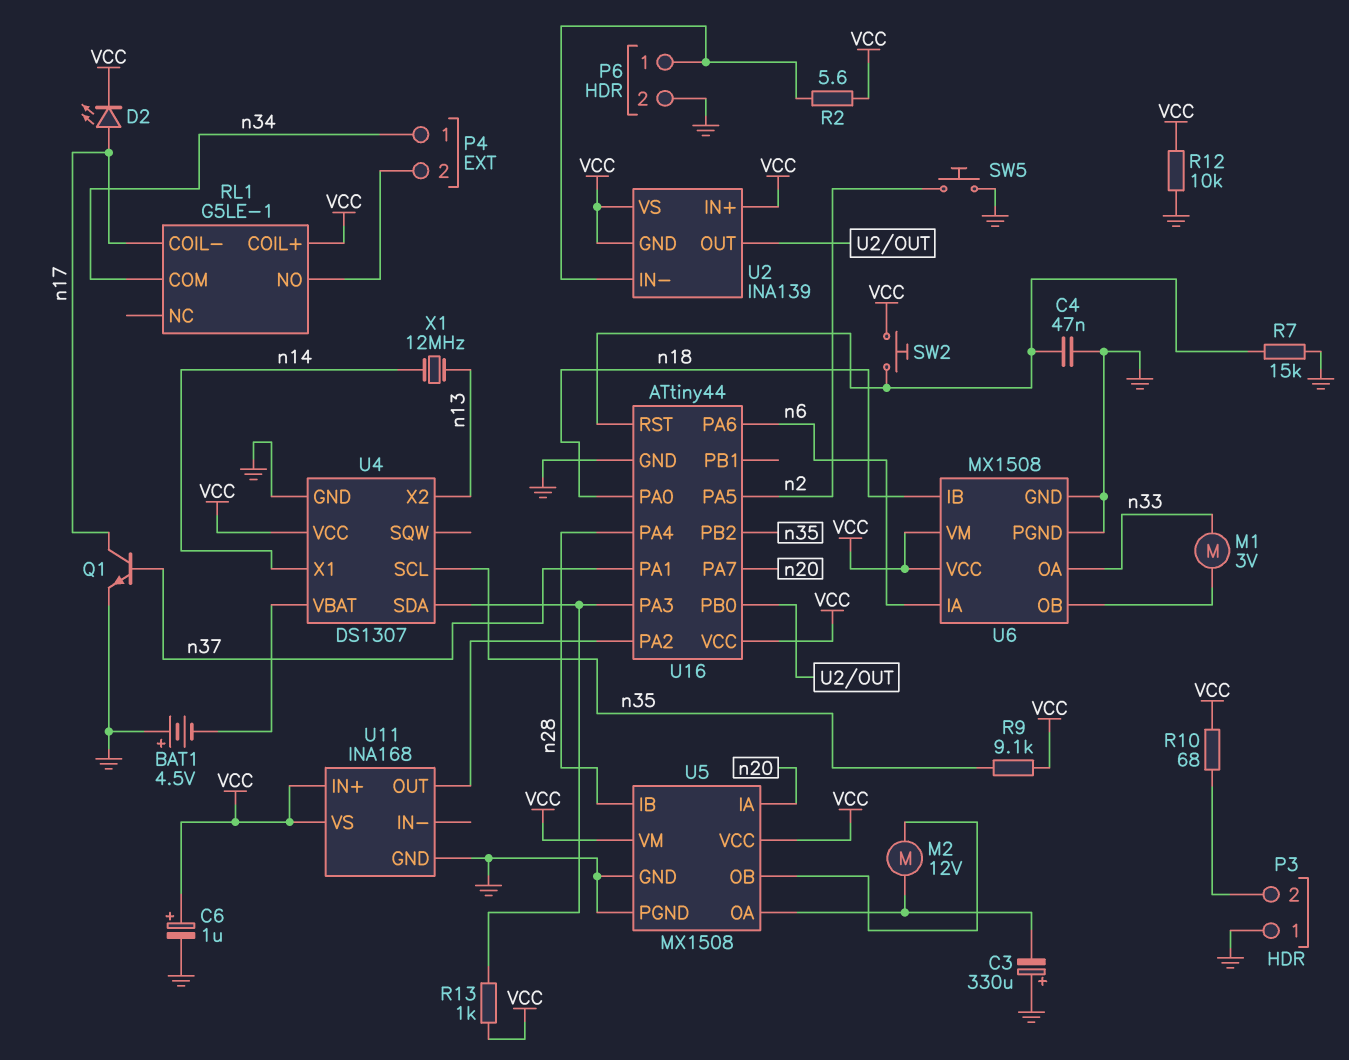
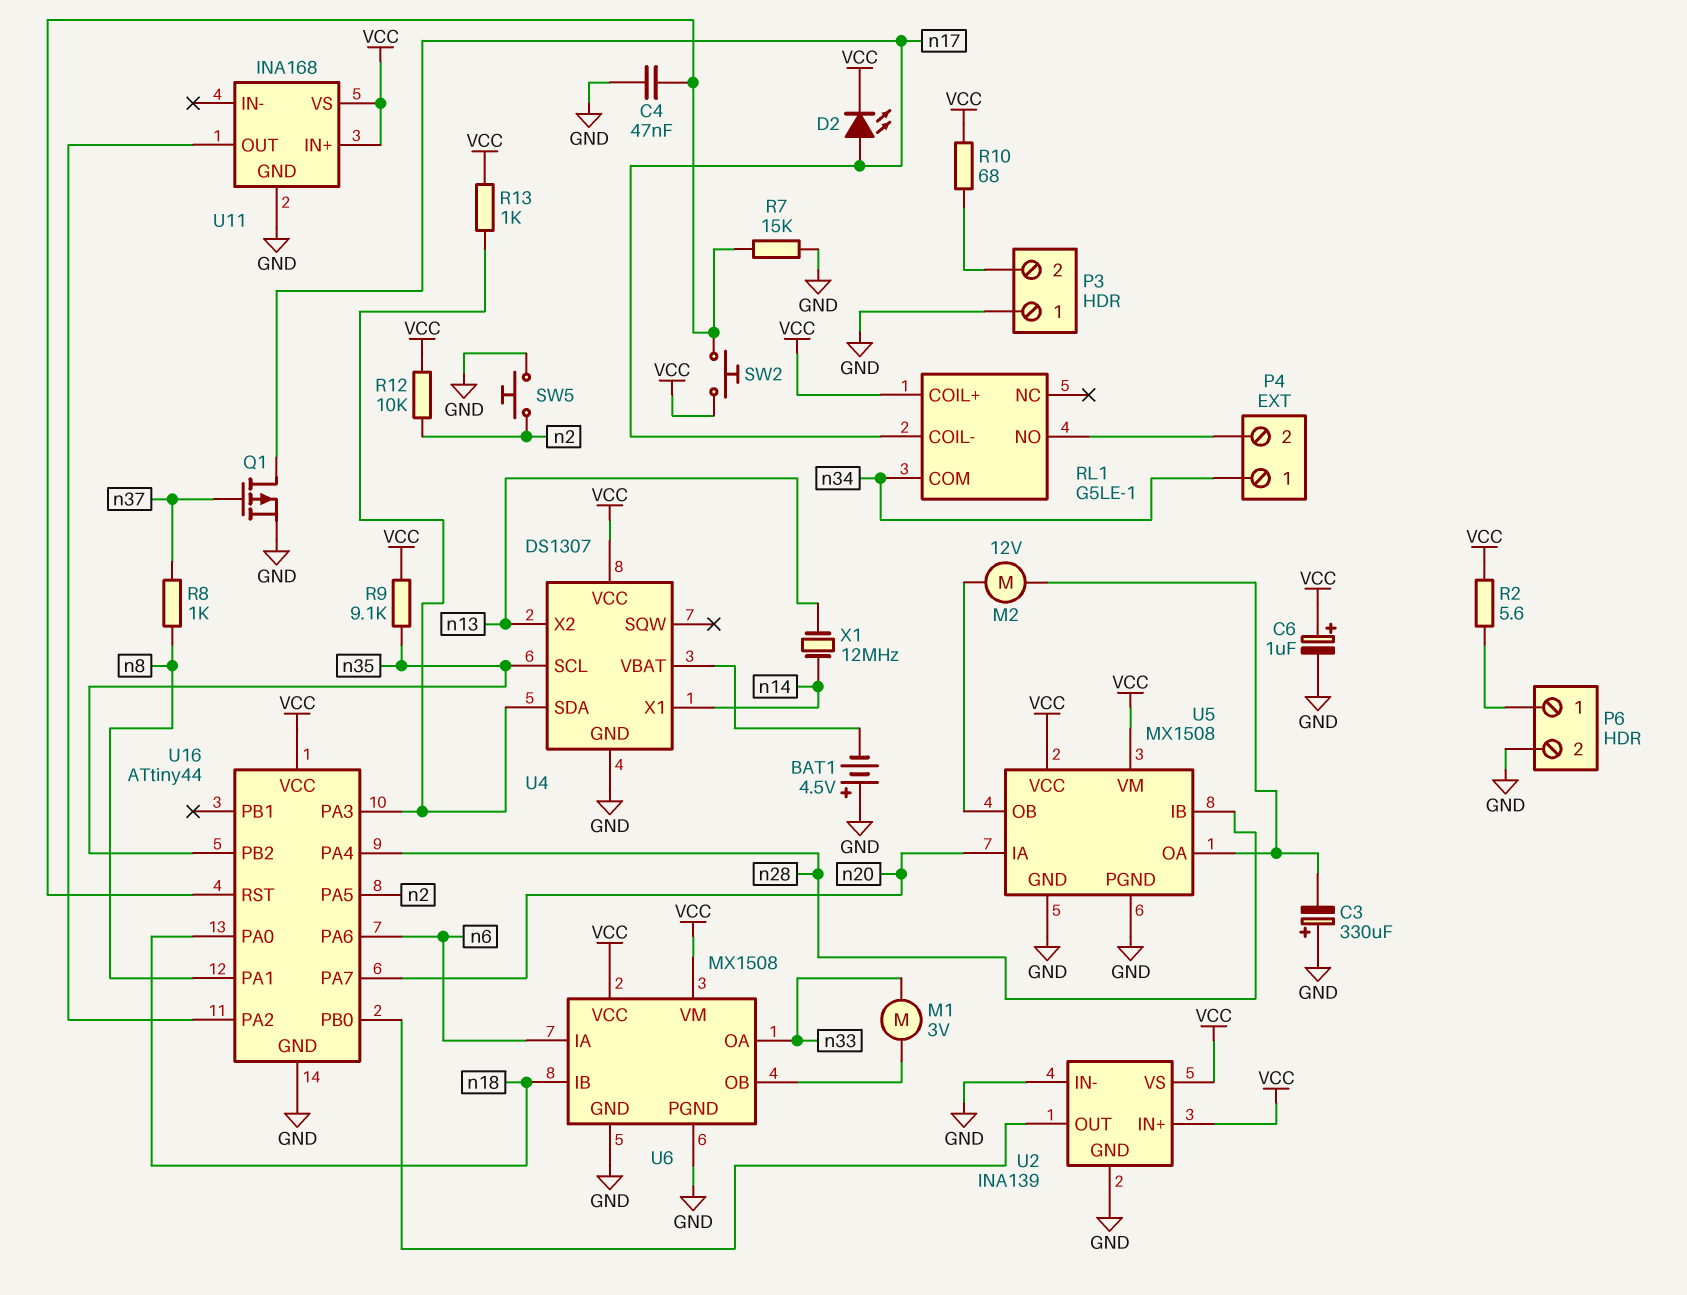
Q1: NPN (B n37, C n17, E GND) -> PMOS (G n37, D n17, S GND)
R8: none -> 1k (n8, n37)
R12: 10k (GND, VCC) -> 10k (VCC, n2)
U2 pin GND: VCC -> GND
U2 pin IN-: P6/1 -> GND
U16 pin PA1: n37 -> n8

